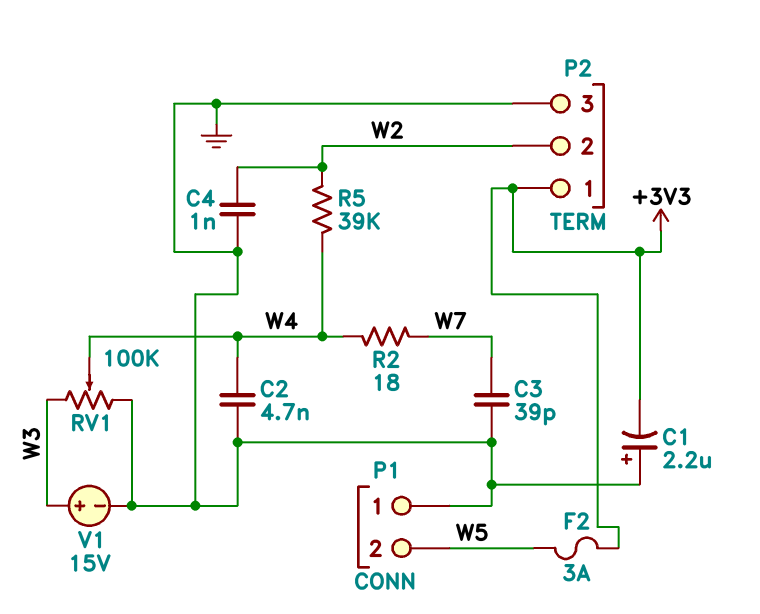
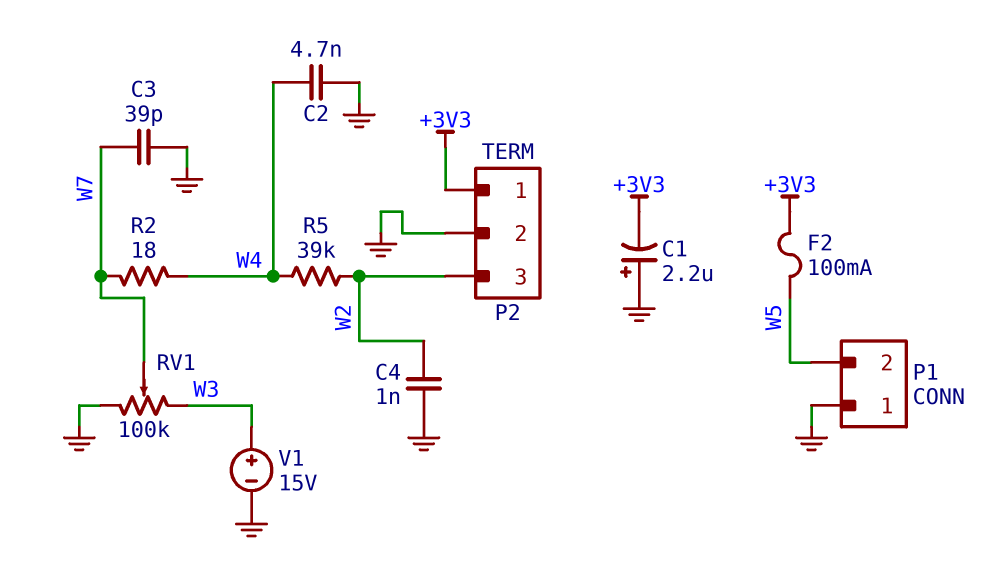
F2: 3A (+3V3, W5) -> 100mA (+3V3, W5)
P2 pin 2: W2 -> GND
P2 pin 3: GND -> W2
RV1: 100k (GND, W3, wiper W4) -> 100k (GND, W3, wiper W7)

